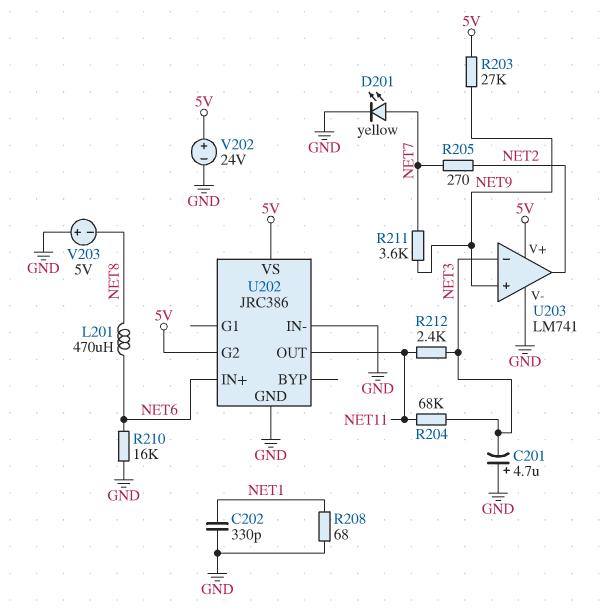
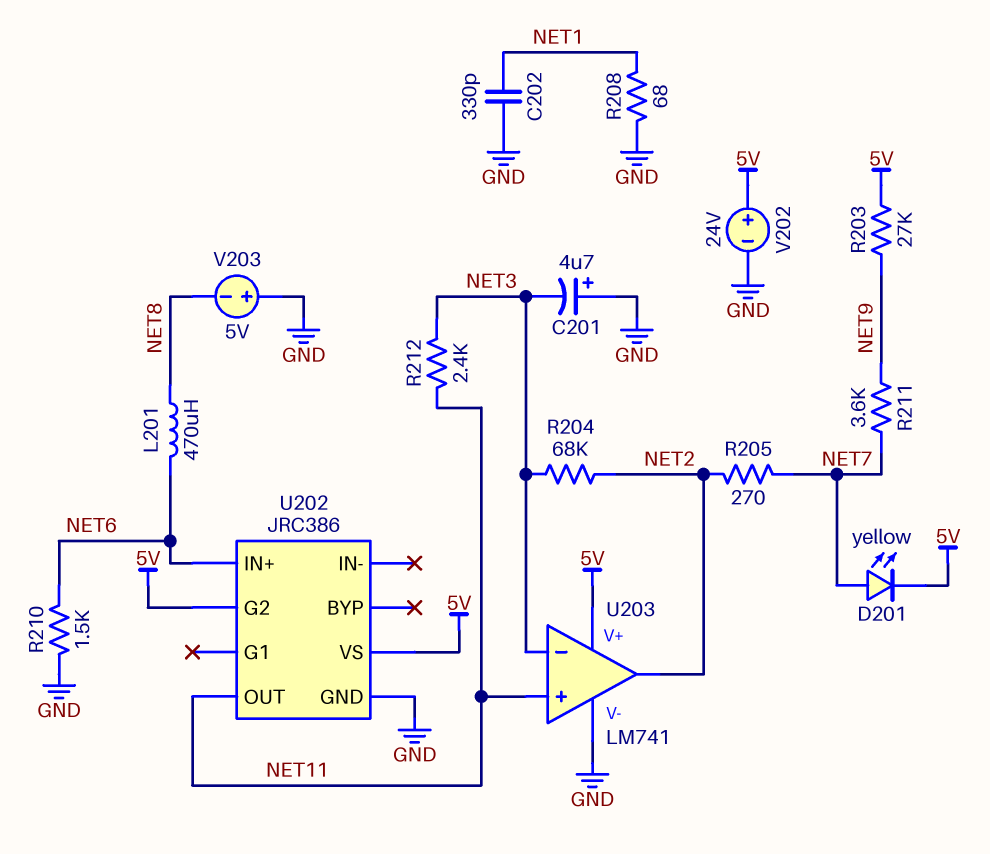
D201: LED yellow (A NET7, K GND) -> LED yellow (A NET7, K 5V)
R204: 68k (NET3, NET11) -> 68k (NET2, NET3)
R210: 16k (GND, NET6) -> 1.5k (GND, NET6)
U202 pin IN-: GND -> none
U203 pin in+: NET9 -> NET11

